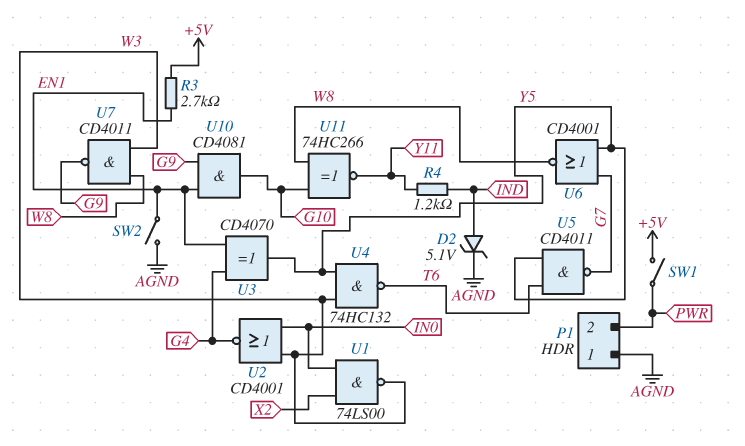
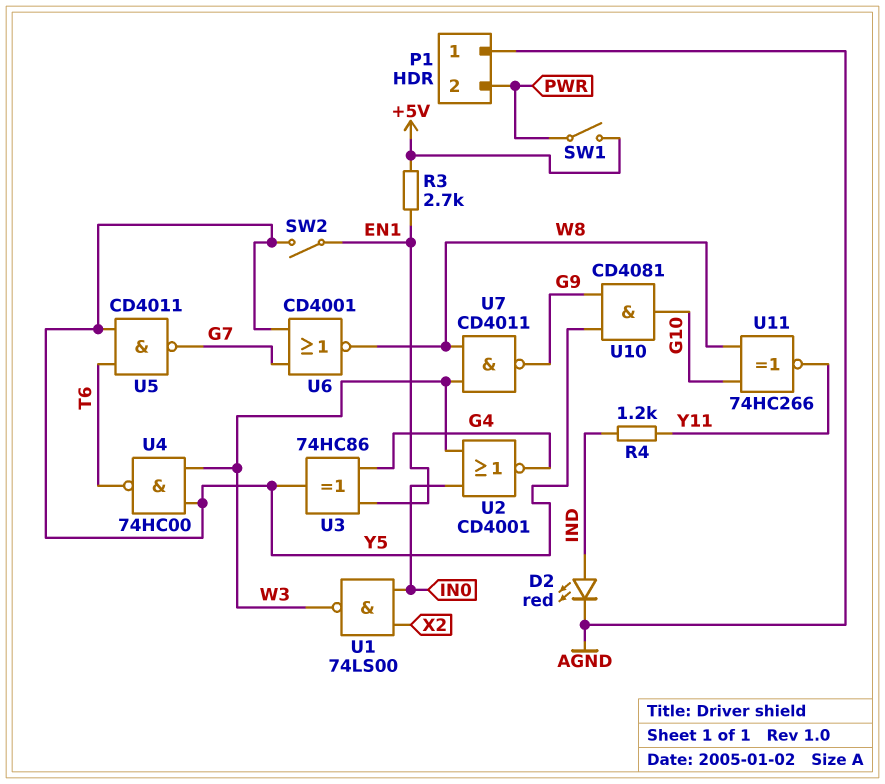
D2: zener 5.1V (A IND, K AGND) -> LED red (A IND, K AGND)
SW2: switch (AGND, EN1) -> switch (EN1, Y5)
U3: XOR CD4070 (in EN1, in G4, out Y5) -> XOR 74HC86 (in EN1, in G4, out Y5)
U4: NAND 74HC132 (in W3, in Y5, out T6) -> NAND 74HC00 (in W3, in Y5, out T6)
U10: AND CD4081 (in EN1, in G9, out G10) -> AND CD4081 (in G9, in Y5, out G10)

